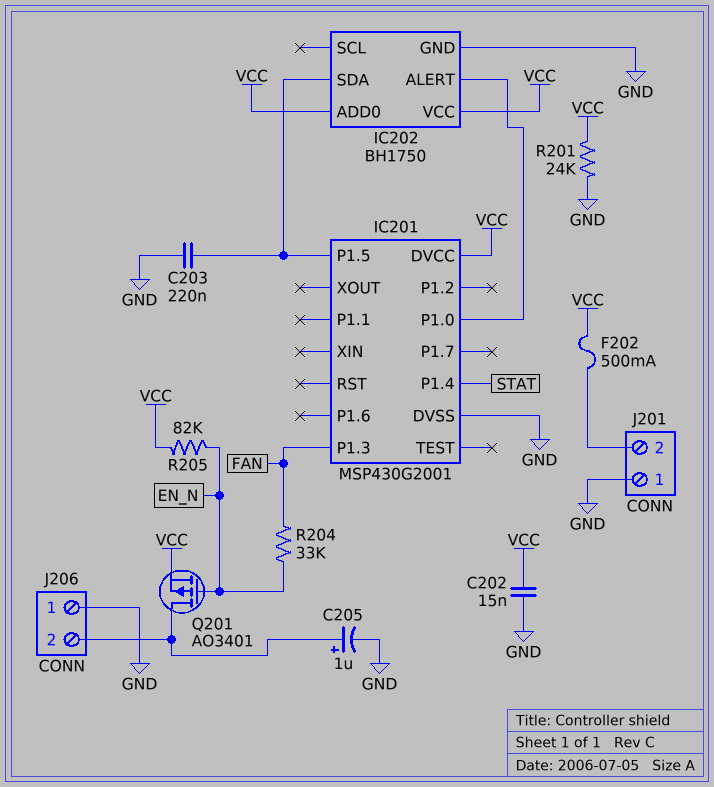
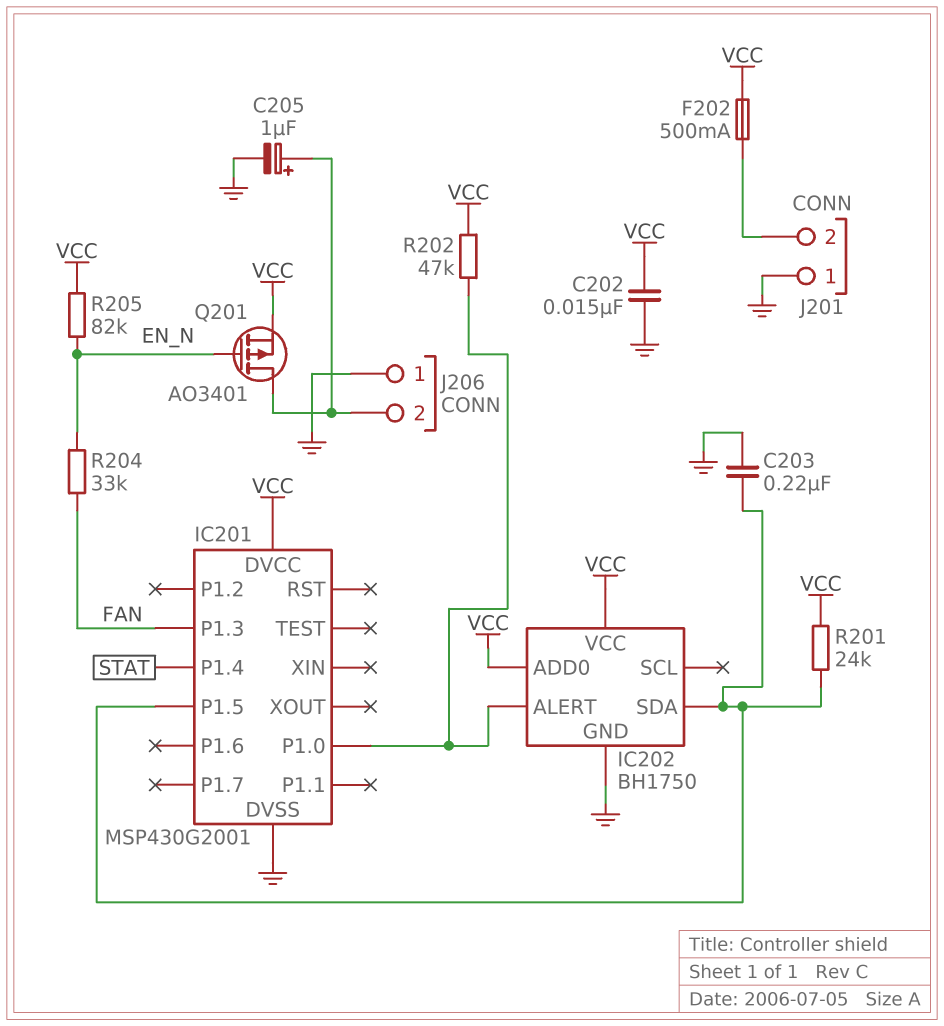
R201: 24k (GND, VCC) -> 24k (IC201/P1.5, VCC)
R202: none -> 47k (IC201/P1.0, VCC)

